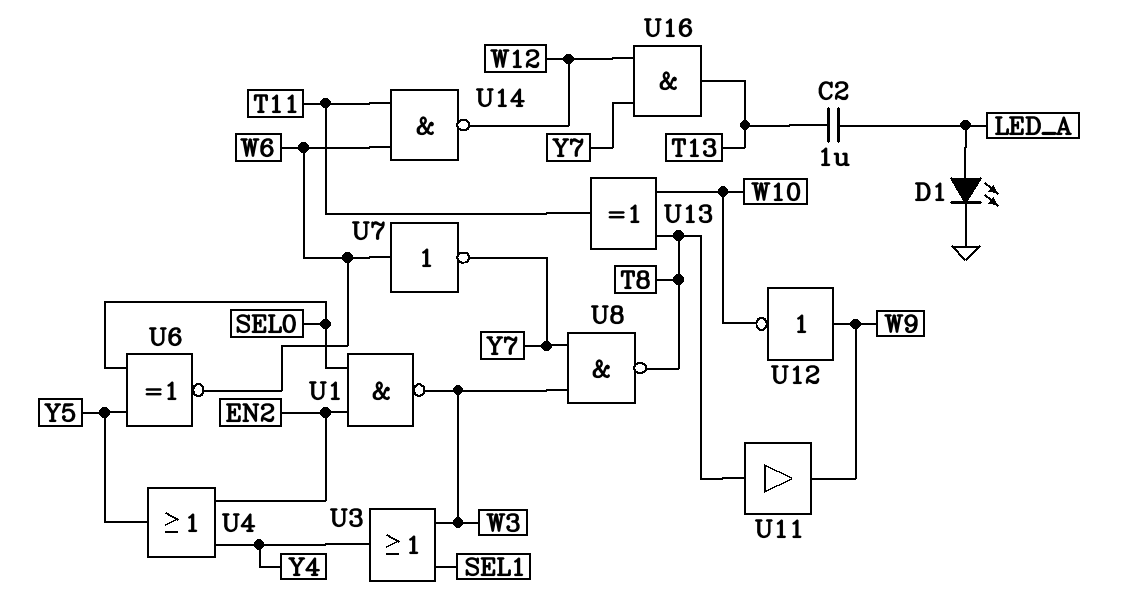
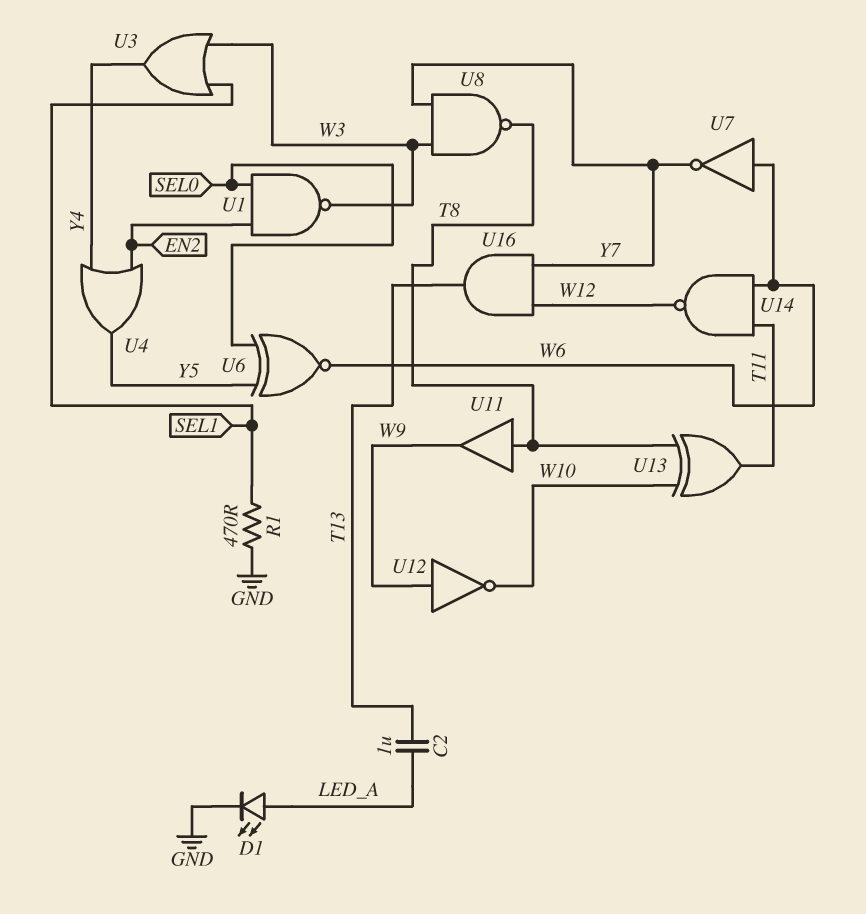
R1: none -> 470 (GND, SEL1)

